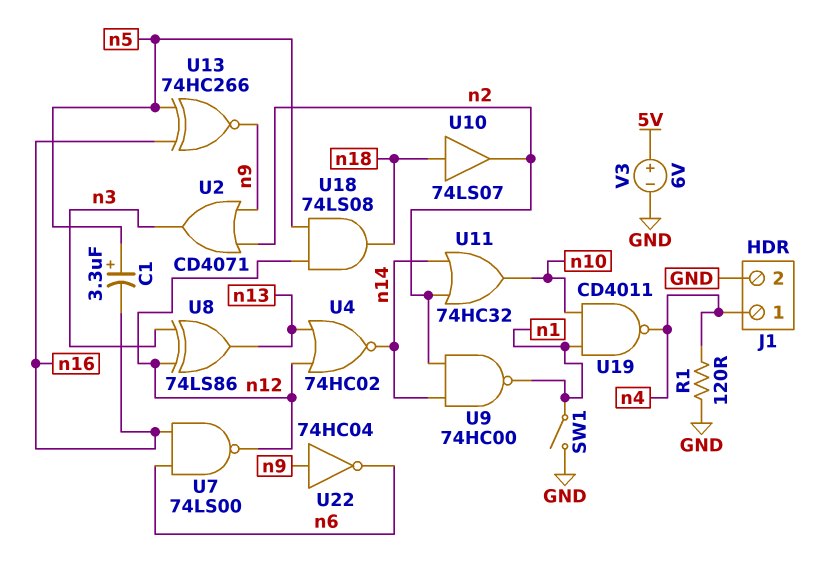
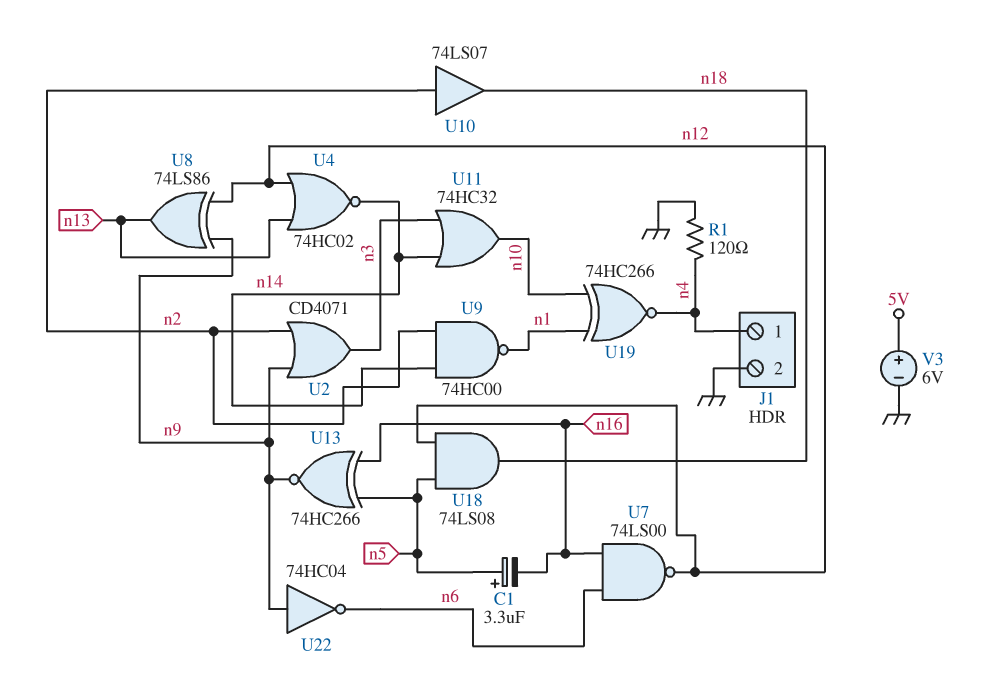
SW1: switch (GND, n1) -> none
U8: XOR 74LS86 (in n3, in n12, out n13) -> XOR 74LS86 (in n9, in n12, out n13)
U10: buffer 74LS07 (in n18, out n2) -> buffer 74LS07 (in n2, out n18)
U11: OR 74HC32 (in n2, in n14, out n10) -> OR 74HC32 (in n3, in n14, out n10)
U19: NAND CD4011 (in n1, in n10, out n4) -> XNOR 74HC266 (in n1, in n10, out n4)

